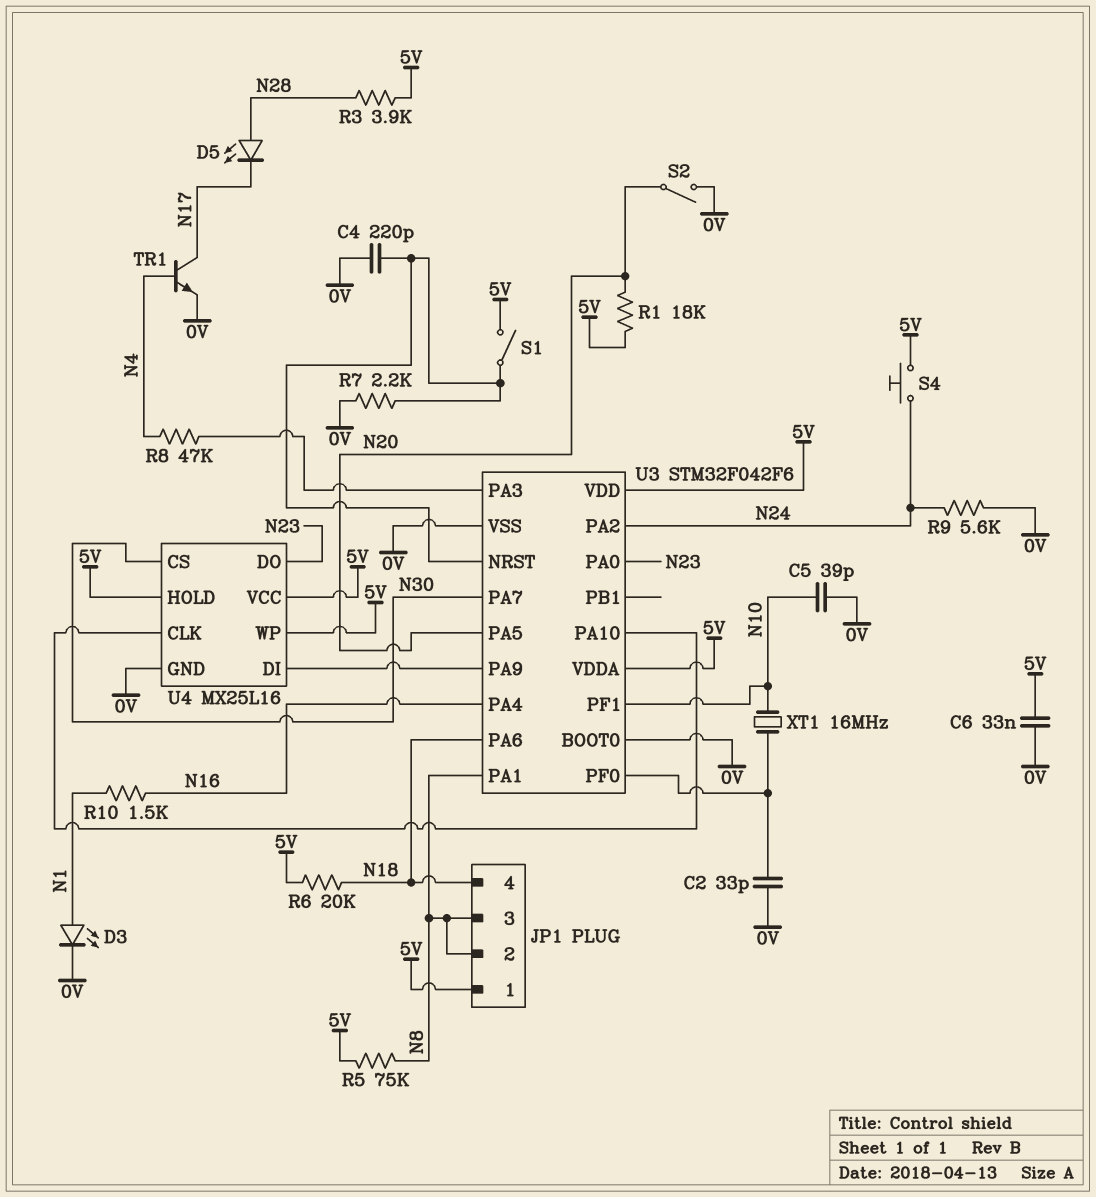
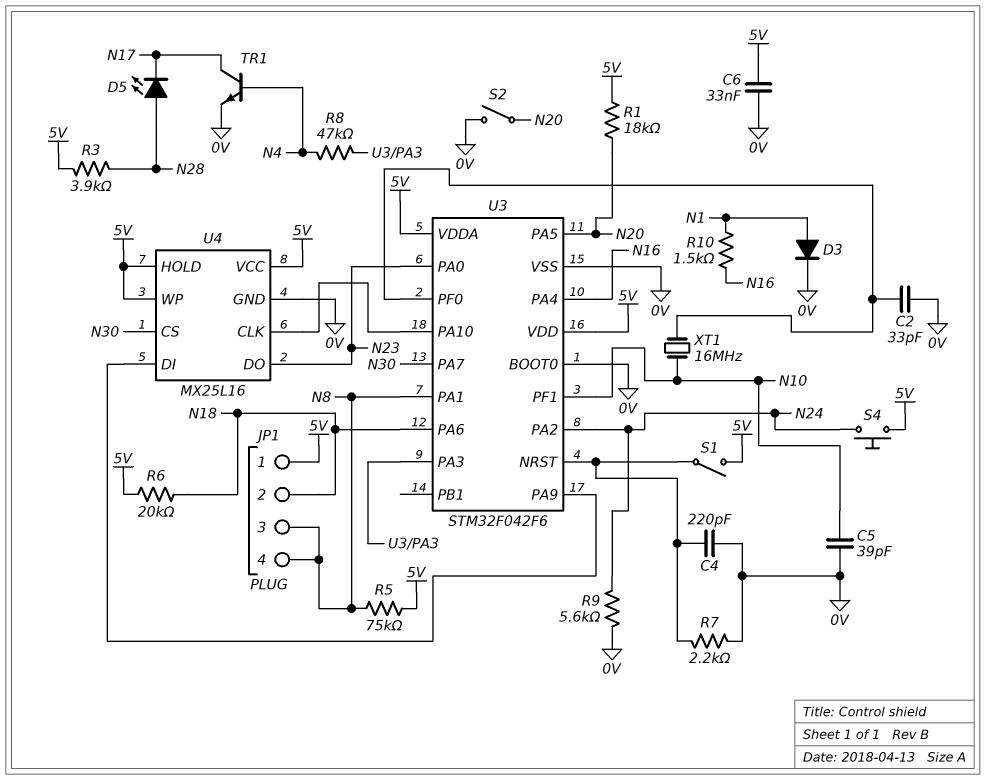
D3: LED (A N1, K 0V) -> diode (A N1, K 0V)
JP1 pin 2: N8 -> N18
JP1 pin 4: N18 -> N8

